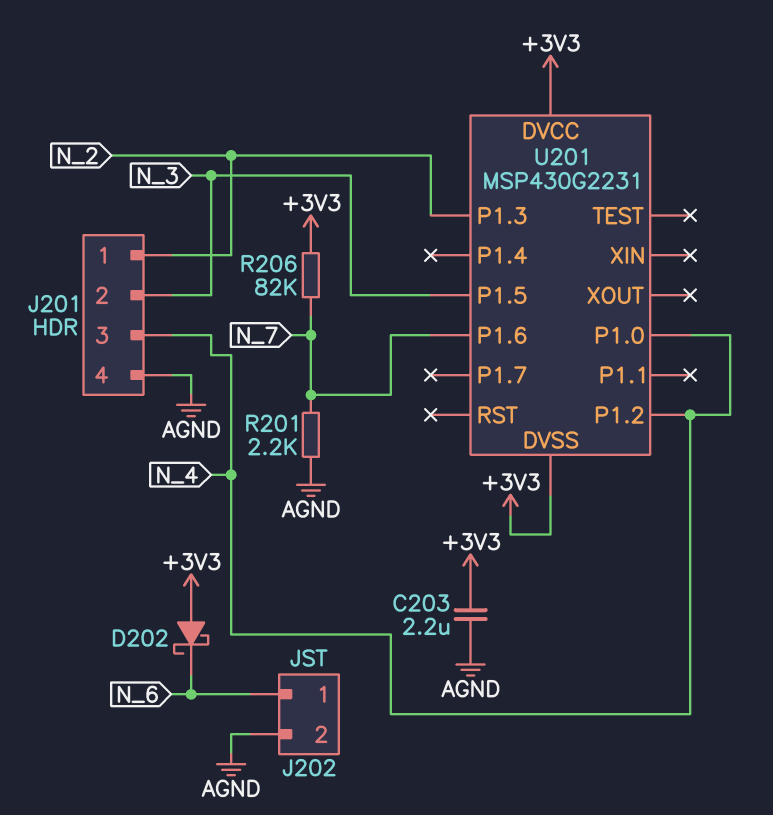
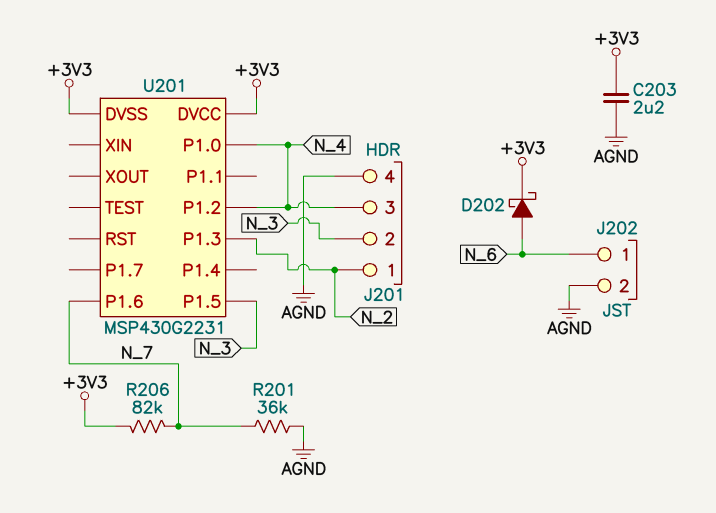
D202: schottky (A +3V3, K N_6) -> schottky (A N_6, K +3V3)
R201: 2.2k (AGND, N_7) -> 36k (AGND, N_7)

